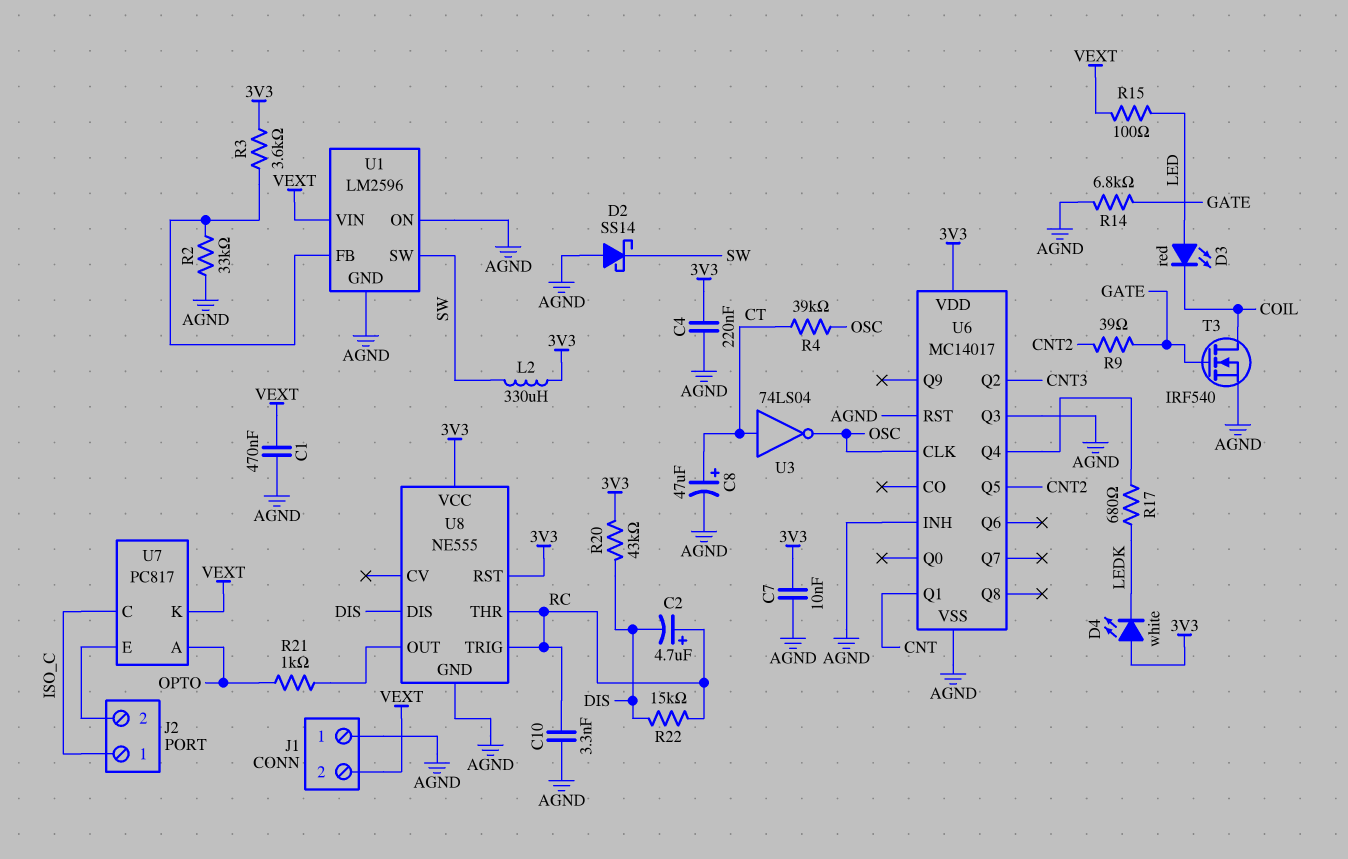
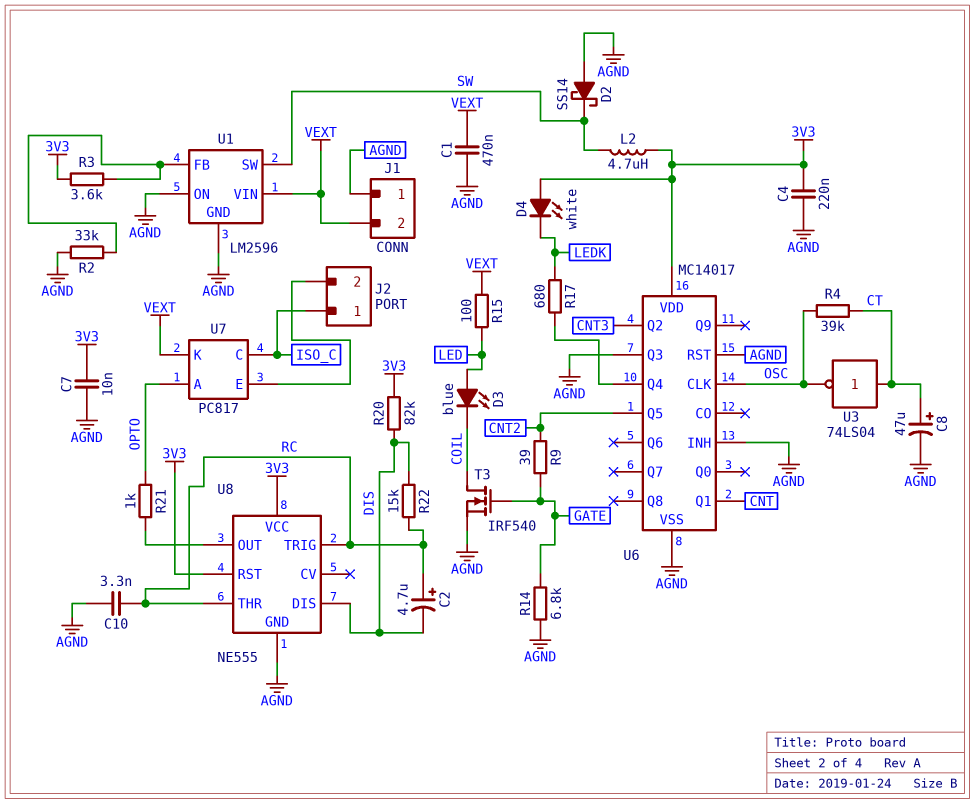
D3: LED red (A LED, K COIL) -> LED blue (A LED, K COIL)
L2: 330uH (3V3, SW) -> 4.7uH (3V3, SW)
R20: 43k (3V3, DIS) -> 82k (3V3, DIS)

